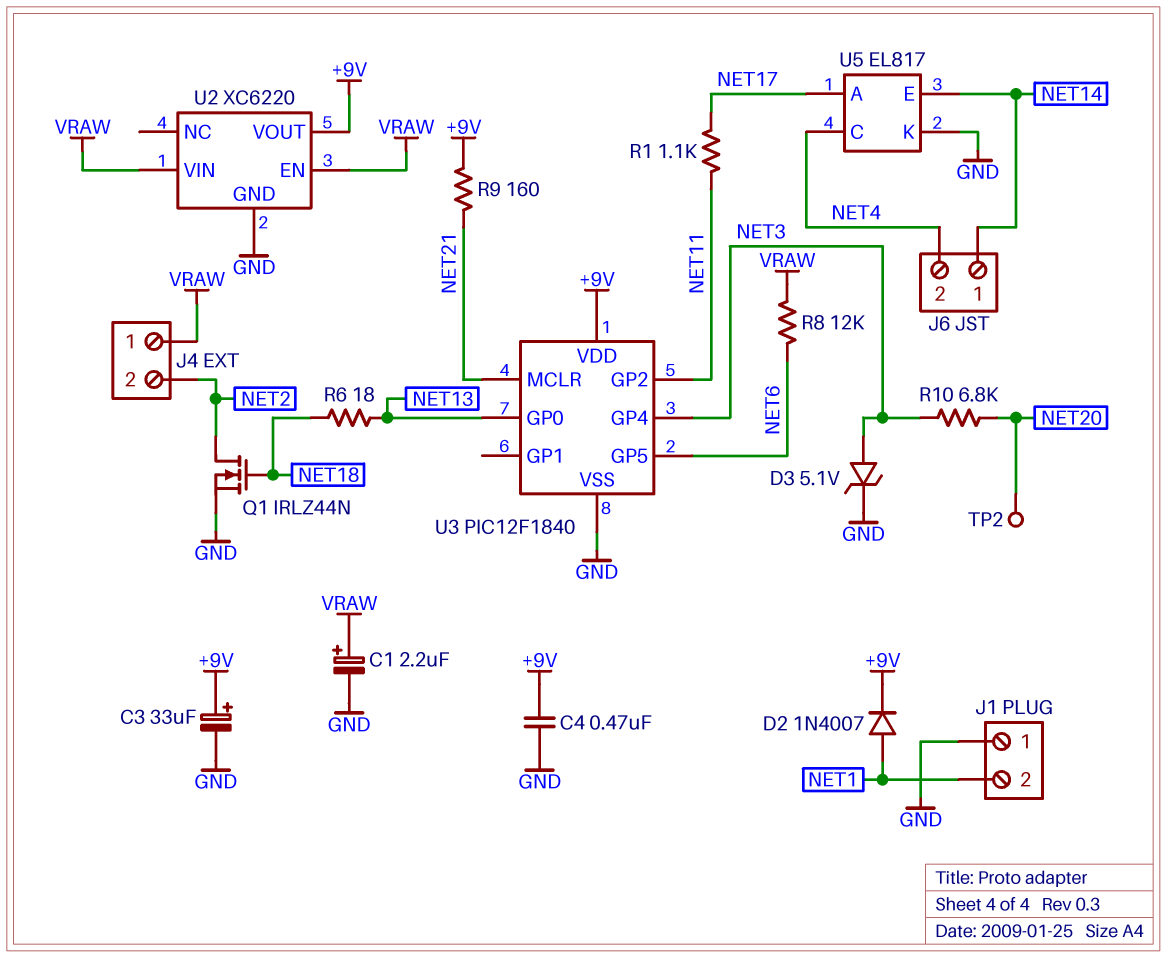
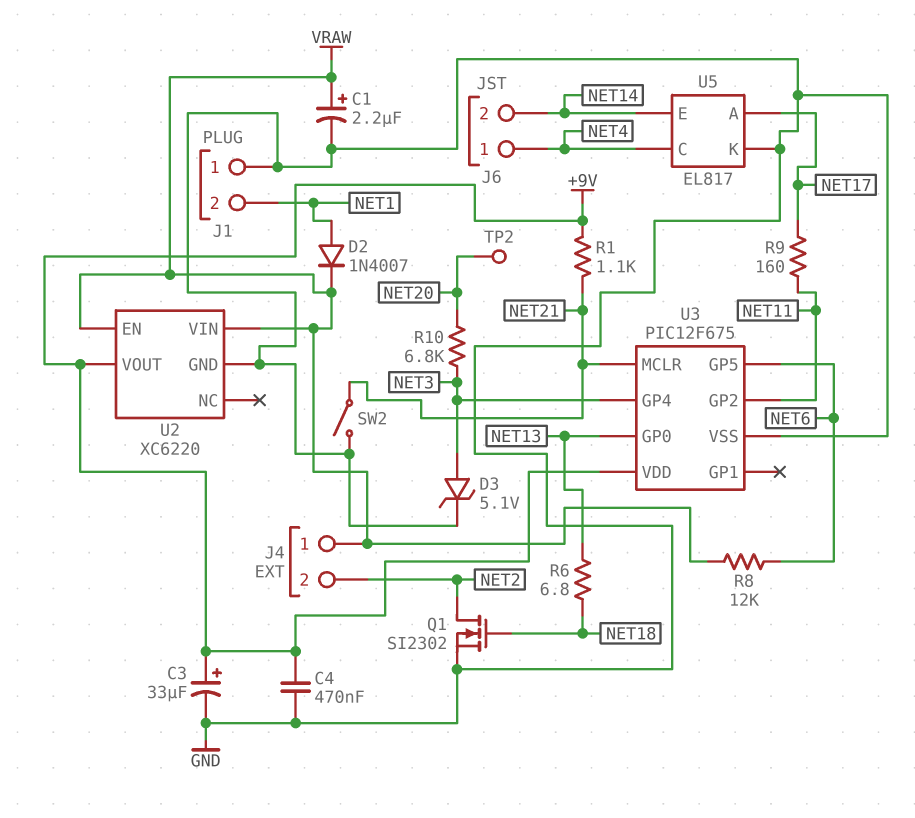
D2: diode 1N4007 (A NET1, K +9V) -> diode 1N4007 (A NET1, K VRAW)
J6 pin 1: NET14 -> NET4
J6 pin 2: NET4 -> NET14
Q1: NMOS IRLZ44N (G NET18, D NET2, S GND) -> NMOS SI2302 (G NET18, D NET2, S GND)
R1: 1.1k (NET11, NET17) -> 1.1k (+9V, NET21)
R6: 18 (NET13, NET18) -> 6.8 (NET13, NET18)
R9: 160 (+9V, NET21) -> 160 (NET11, NET17)
SW2: none -> switch (GND, NET21)
U3: PIC12F1840 -> PIC12F675

